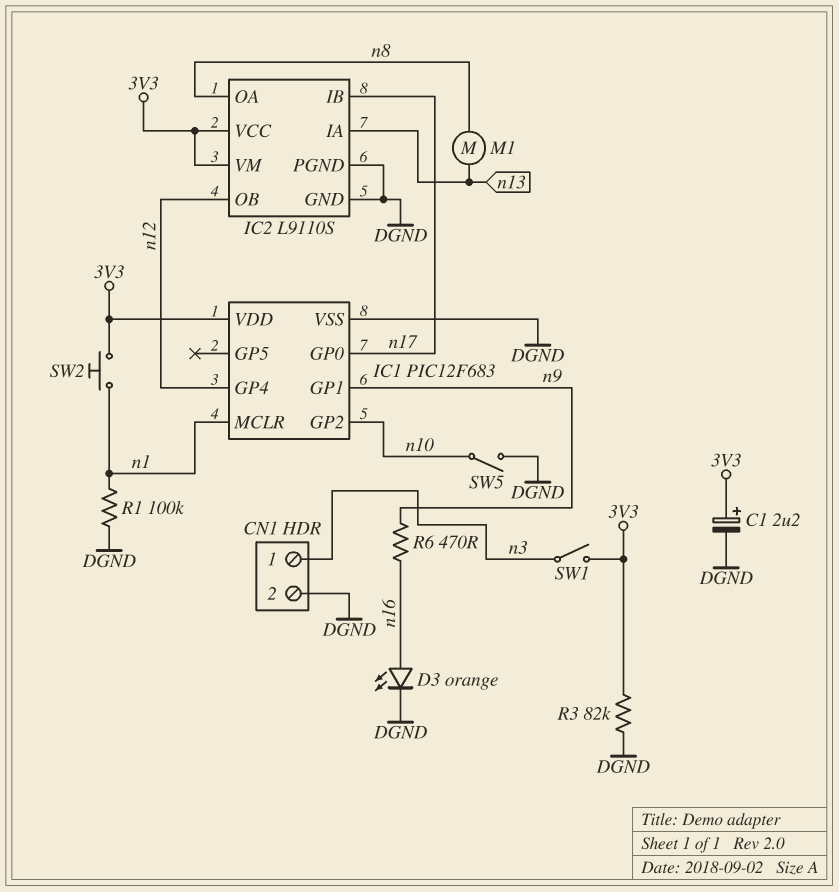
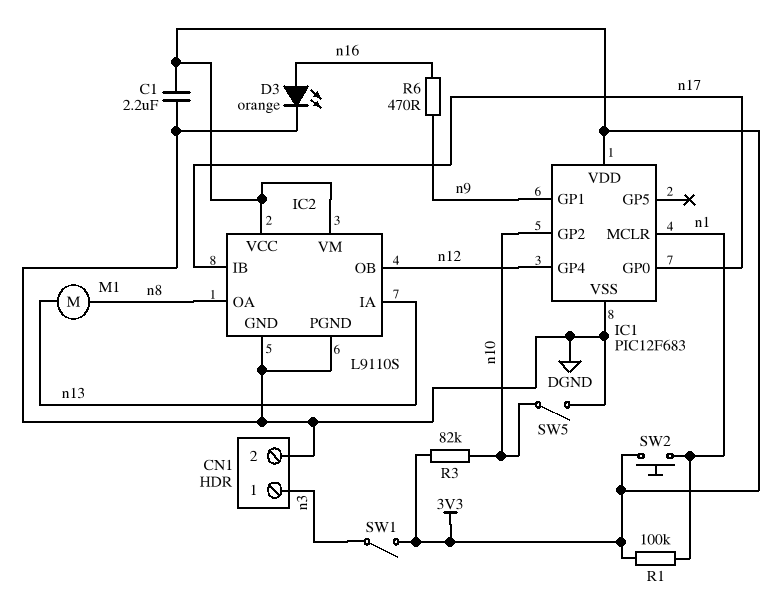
C1: 2.2uF (plus 3V3, minus DGND) -> 2.2uF (3V3, DGND)
R1: 100k (DGND, n1) -> 100k (3V3, n1)
R3: 82k (3V3, DGND) -> 82k (3V3, n10)

